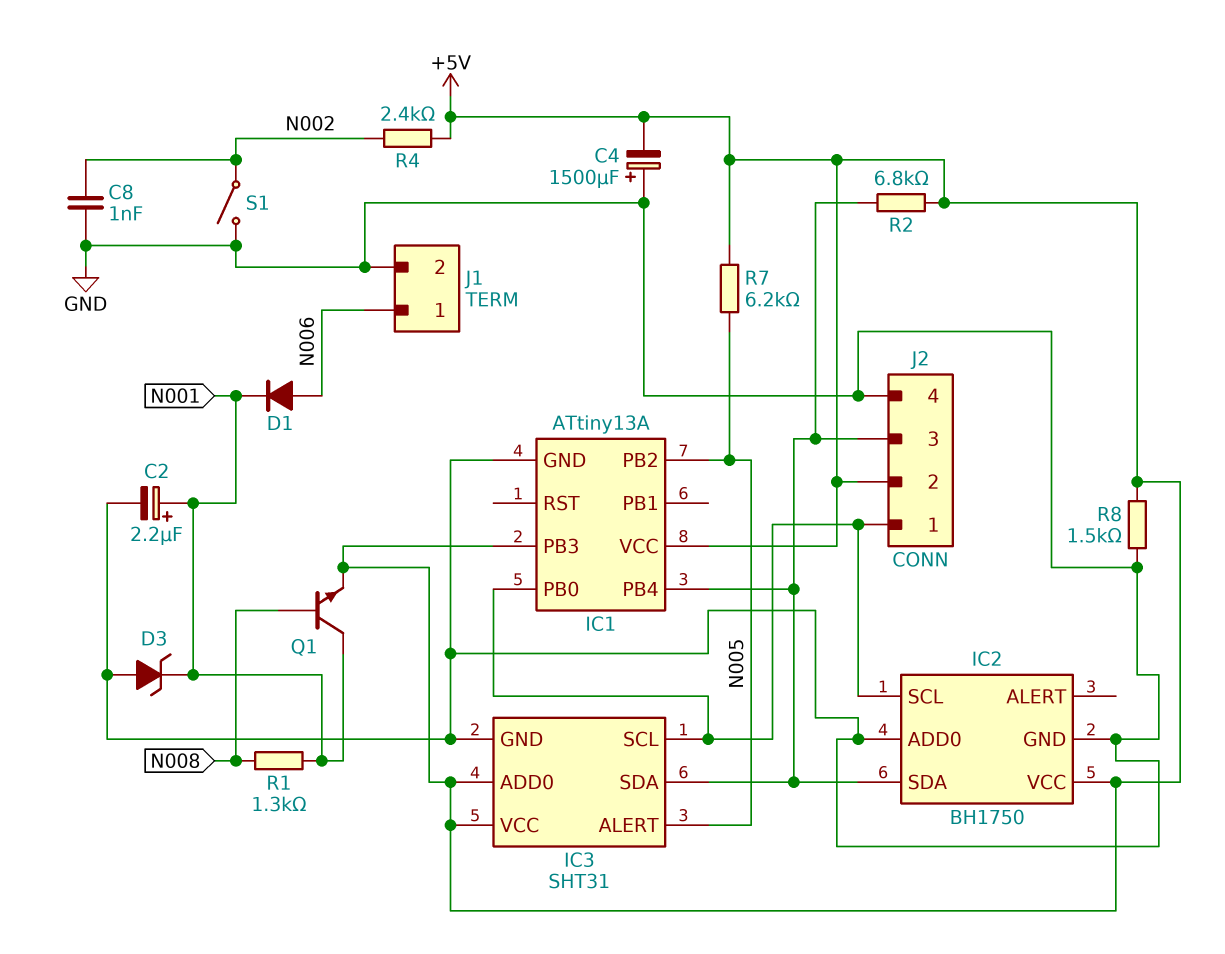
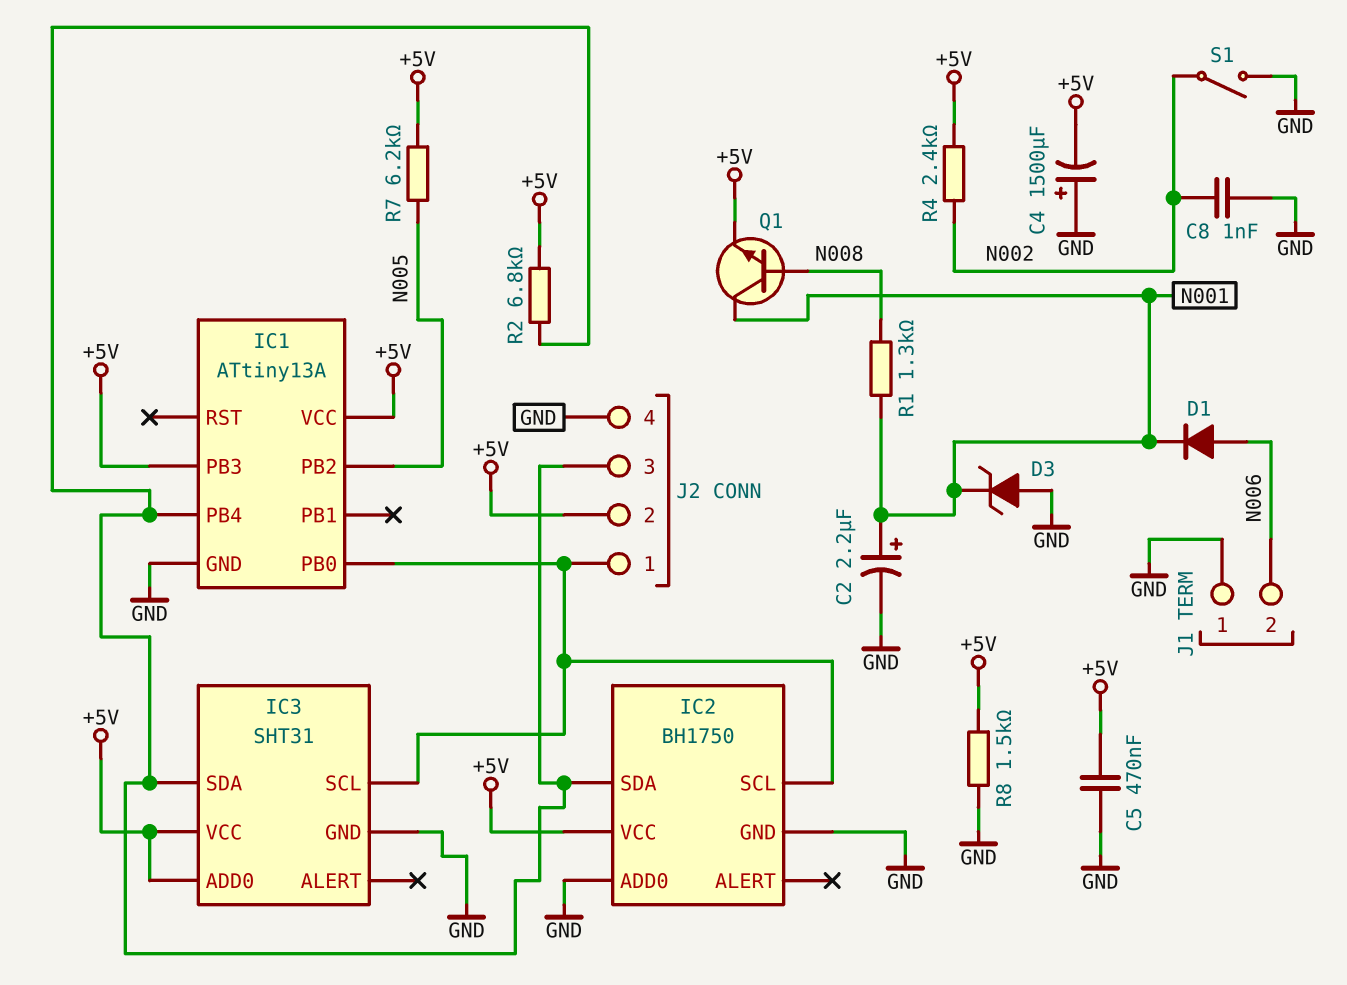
C5: none -> 470nF (+5V, GND)
IC3 pin ALERT: N005 -> none
J1 pin 1: N006 -> GND
J1 pin 2: GND -> N006

